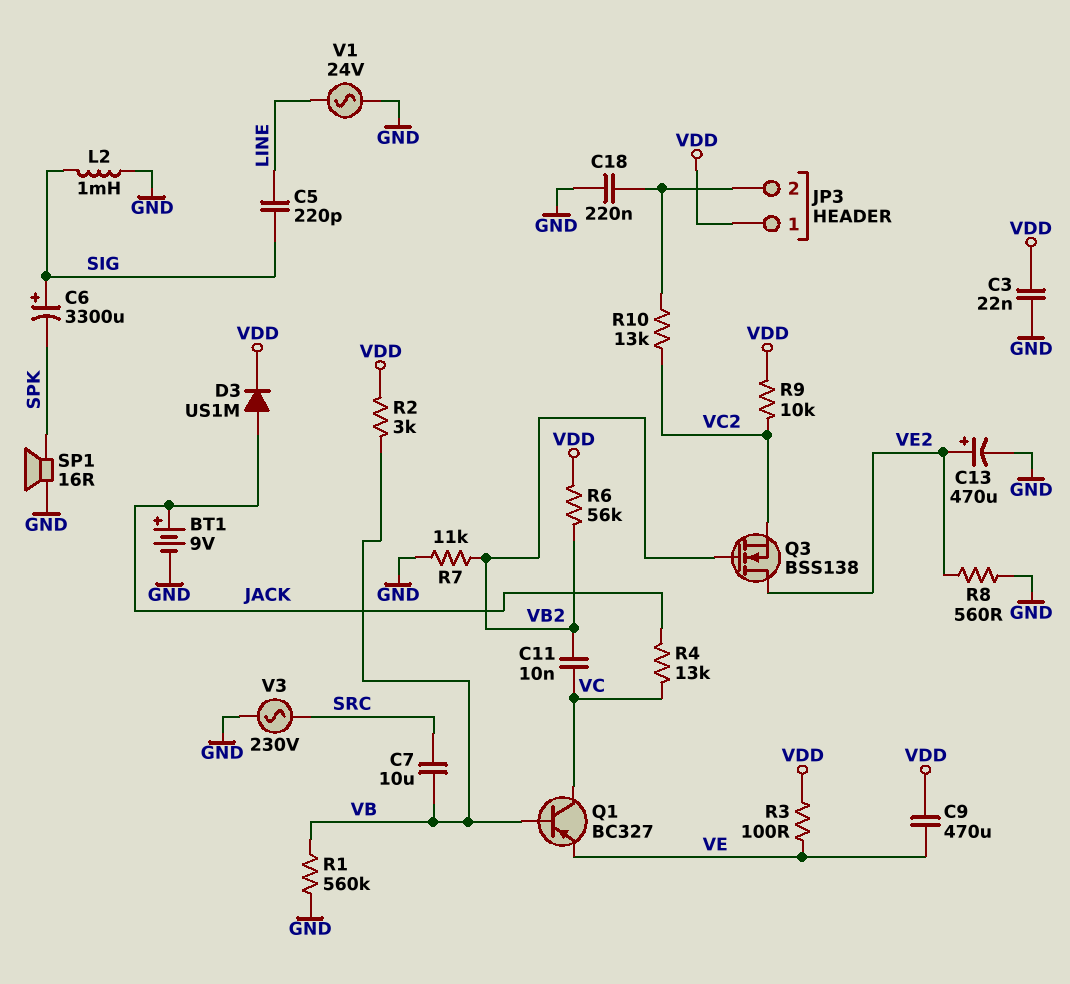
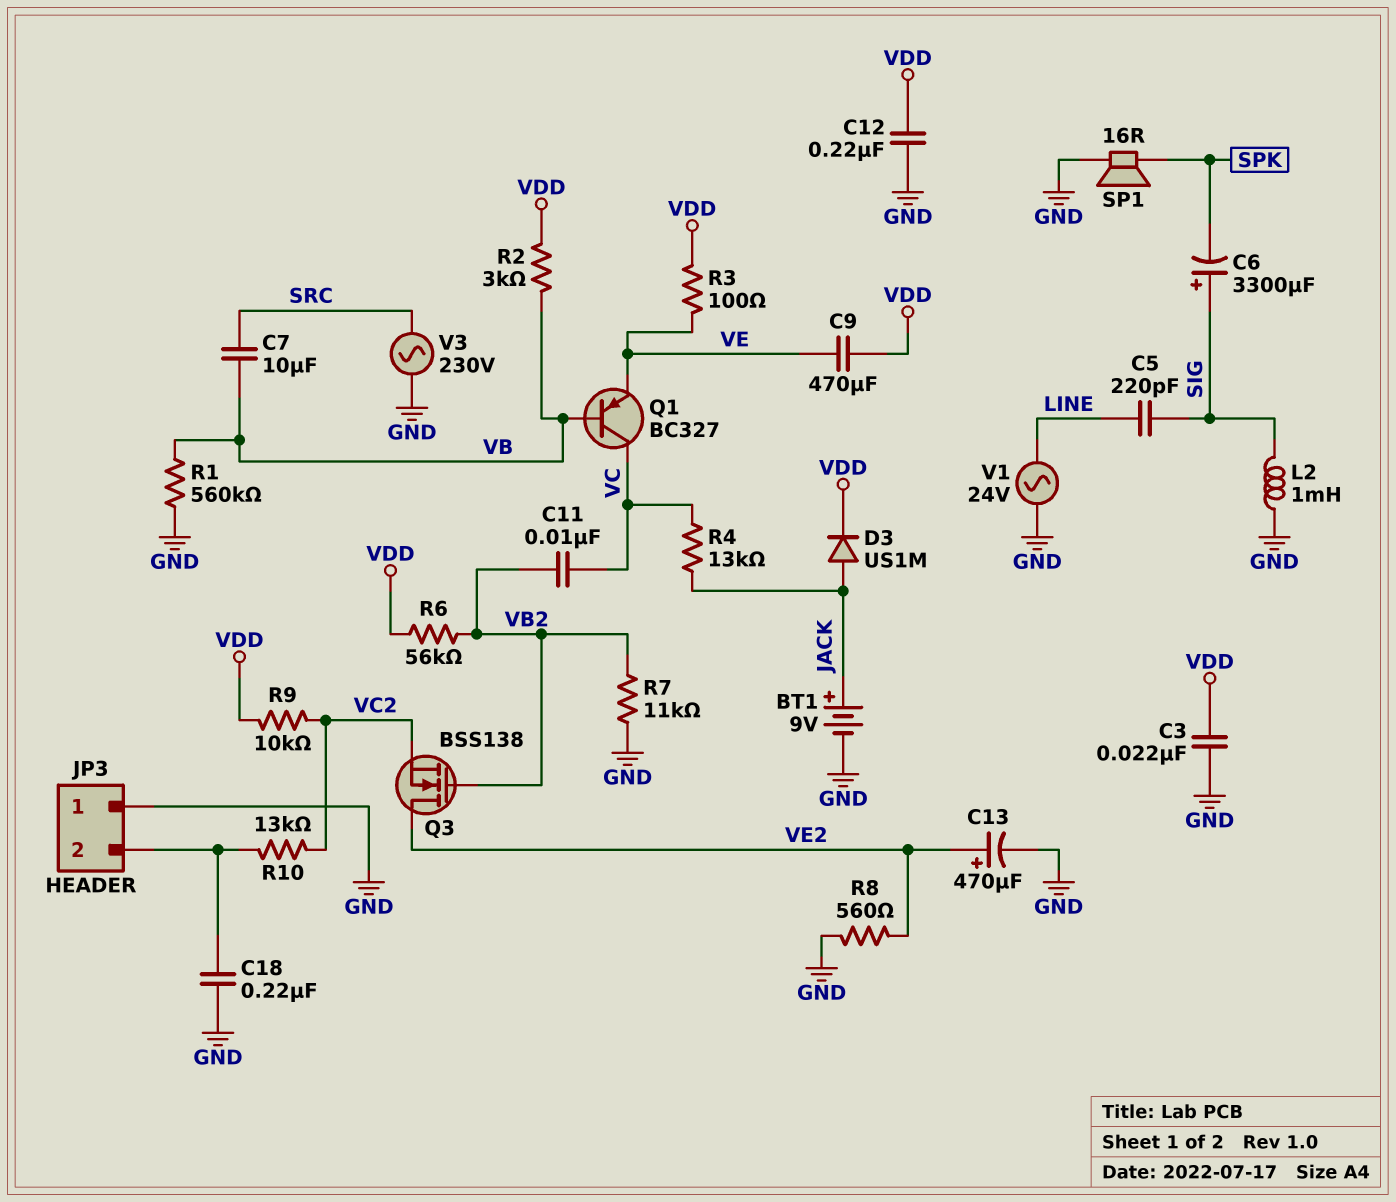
C12: none -> 220nF (GND, VDD)
JP3 pin 1: VDD -> GND

